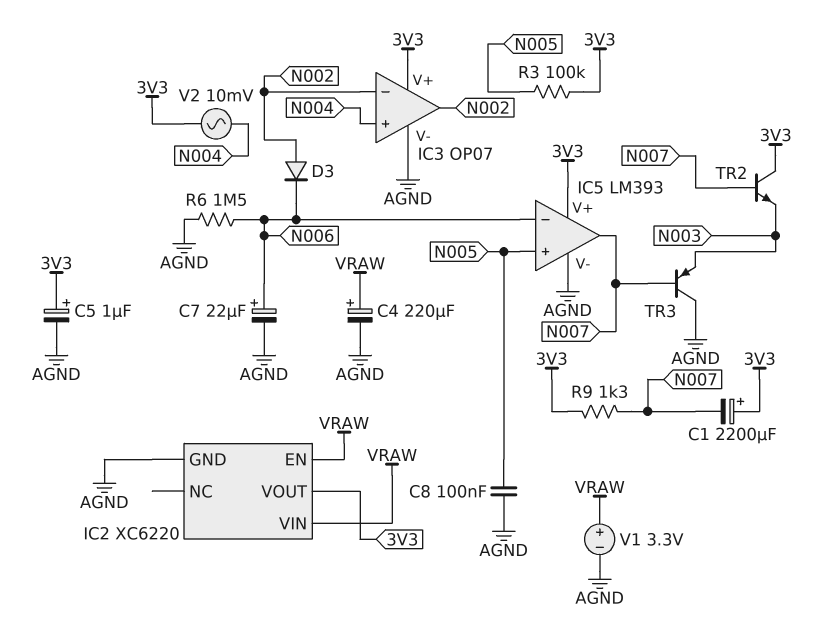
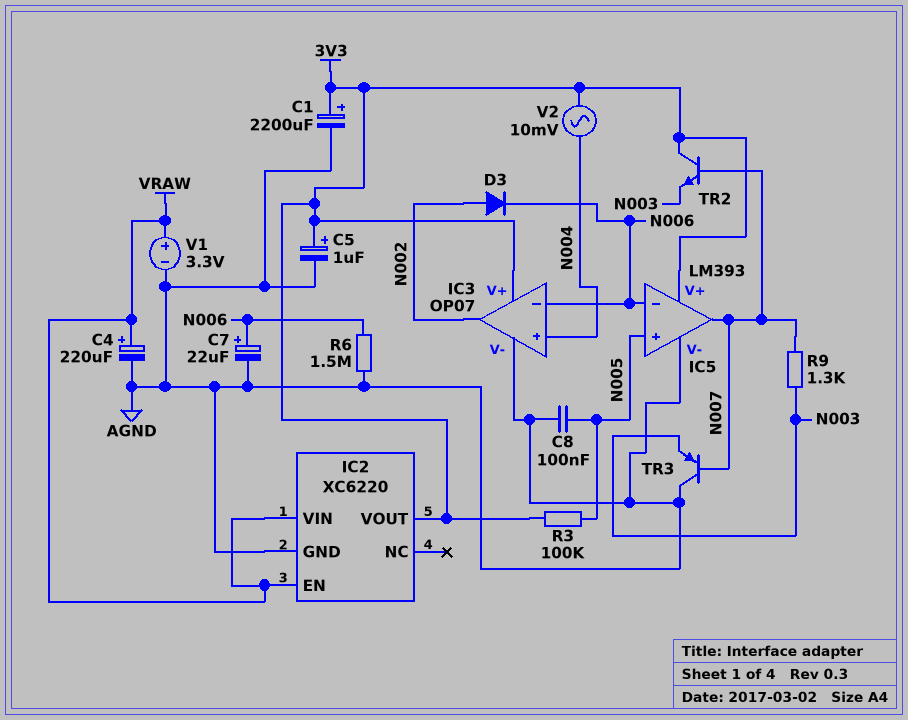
C1: 2200uF (plus 3V3, minus N007) -> 2200uF (plus 3V3, minus AGND)
IC3 pin in-: N002 -> N006
R9: 1.3k (3V3, N007) -> 1.3k (N003, N007)

